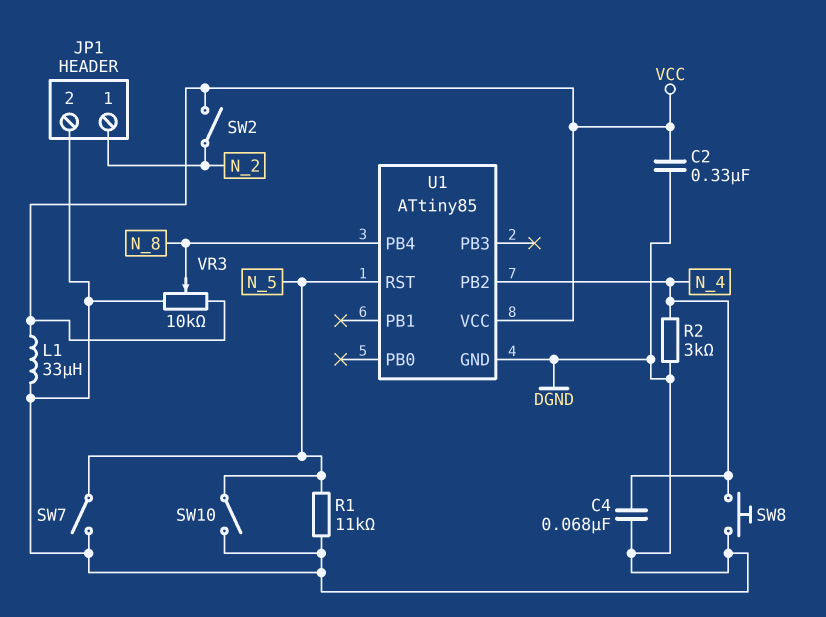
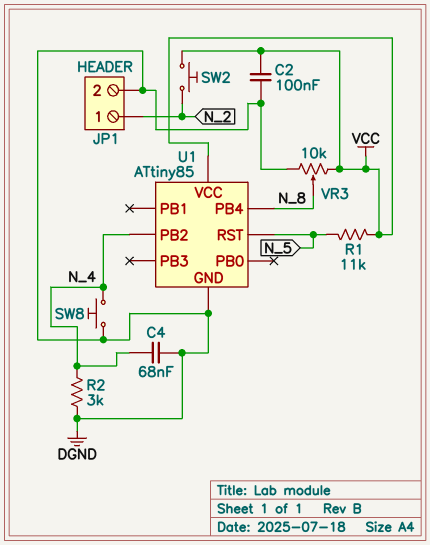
C2: 330nF (DGND, VCC) -> 100nF (DGND, VCC)
L1: 33uH (DGND, VCC) -> none
R1: 11k (DGND, N_5) -> 11k (N_5, VCC)
SW2: switch (N_2, VCC) -> button (N_2, VCC)
SW7: switch (DGND, N_5) -> none
SW10: switch (DGND, N_5) -> none

